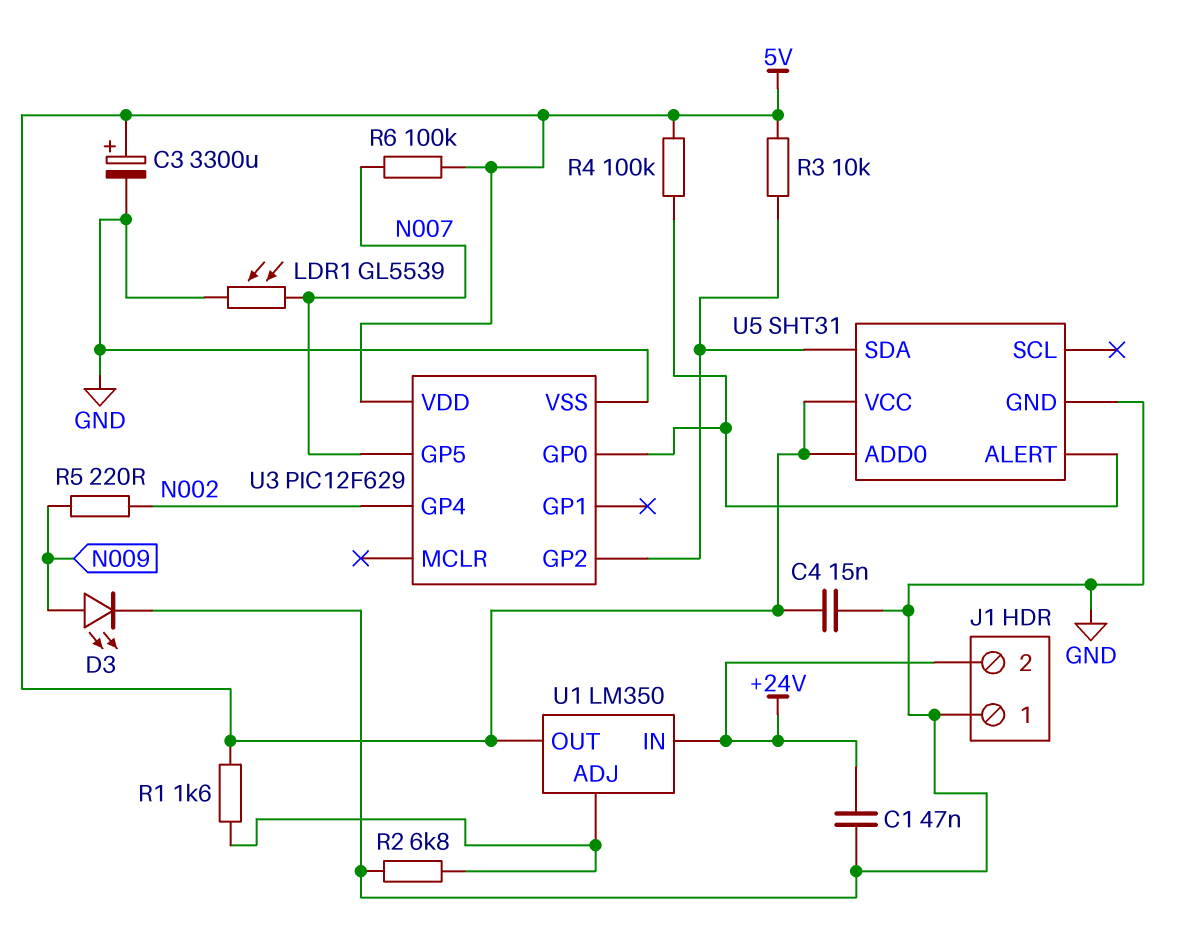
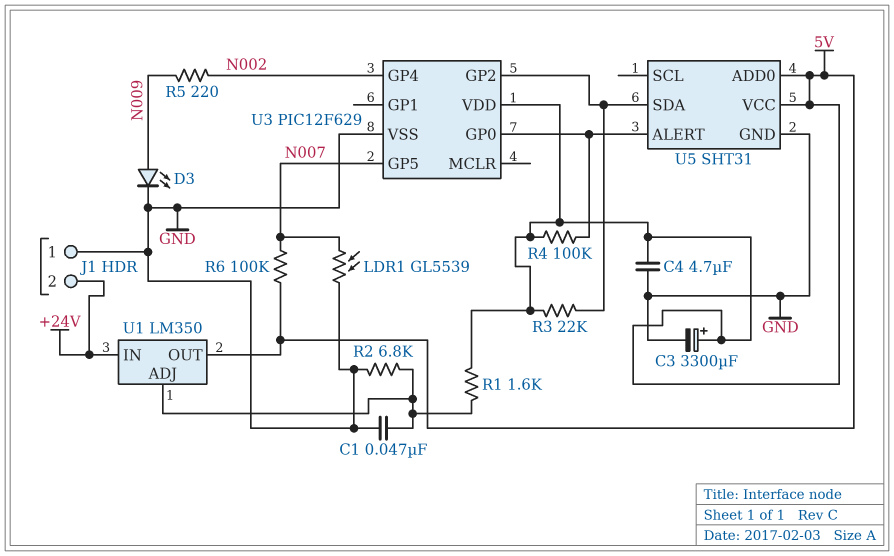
C1: 47nF (+24V, GND) -> 47nF (GND, U1/ADJ)
C4: 15nF (5V, GND) -> 4.7uF (5V, GND)
R3: 10k (5V, U3/GP2) -> 22k (5V, U3/GP2)

